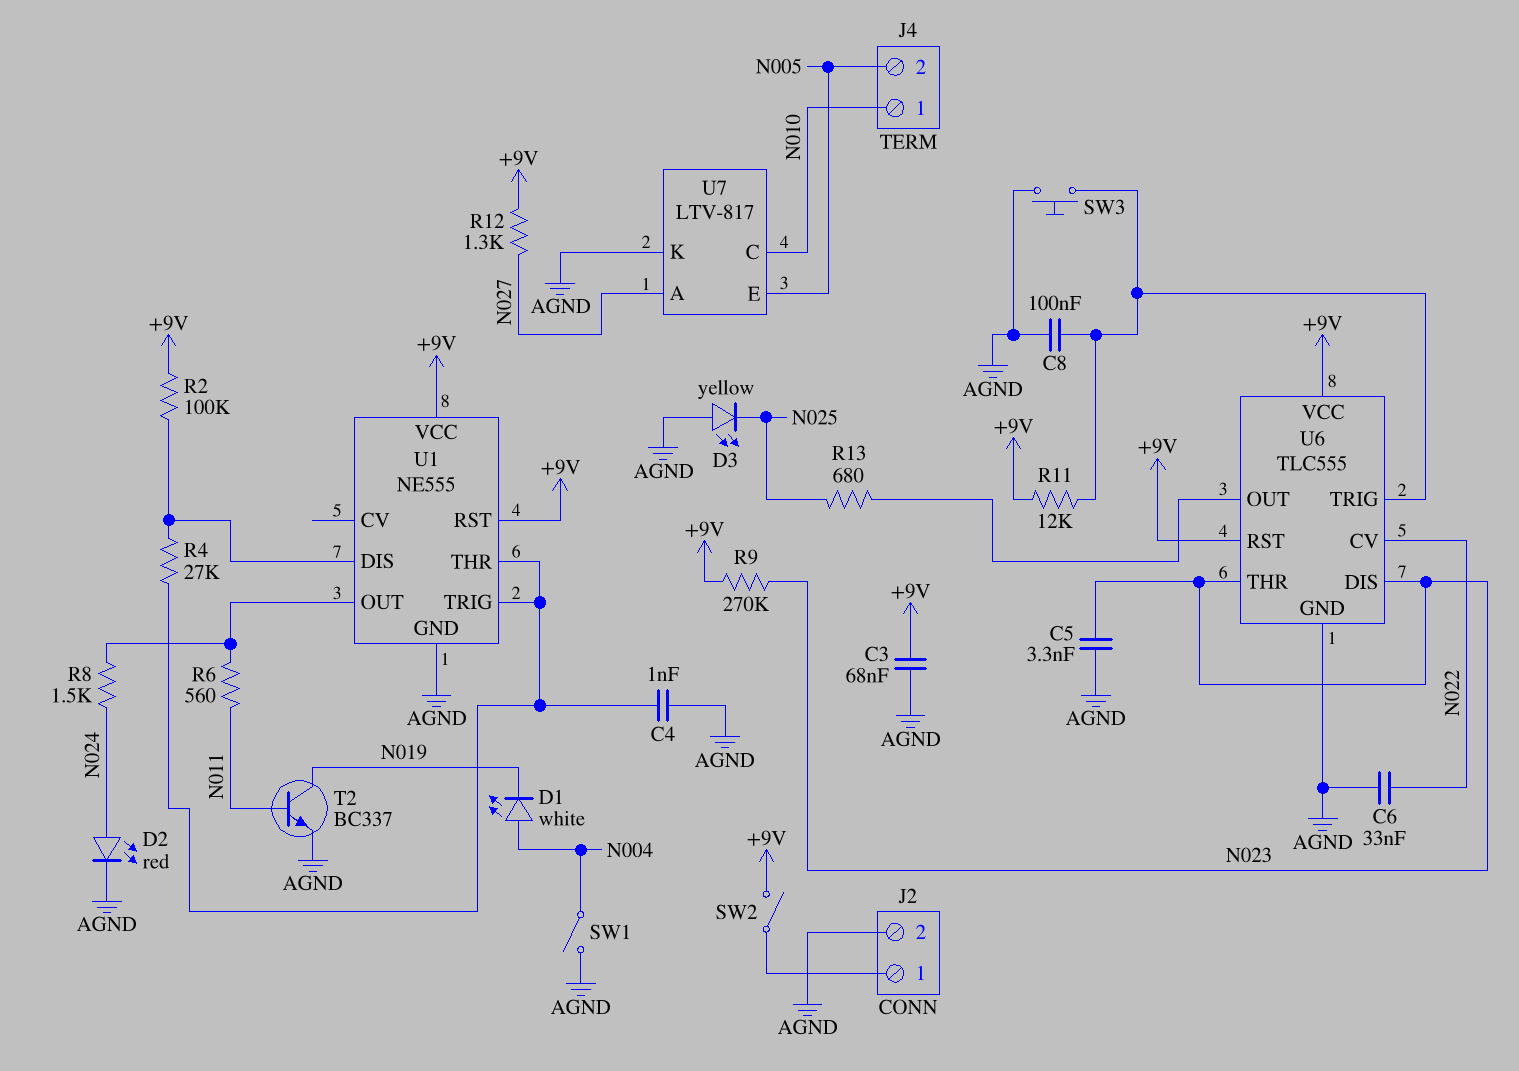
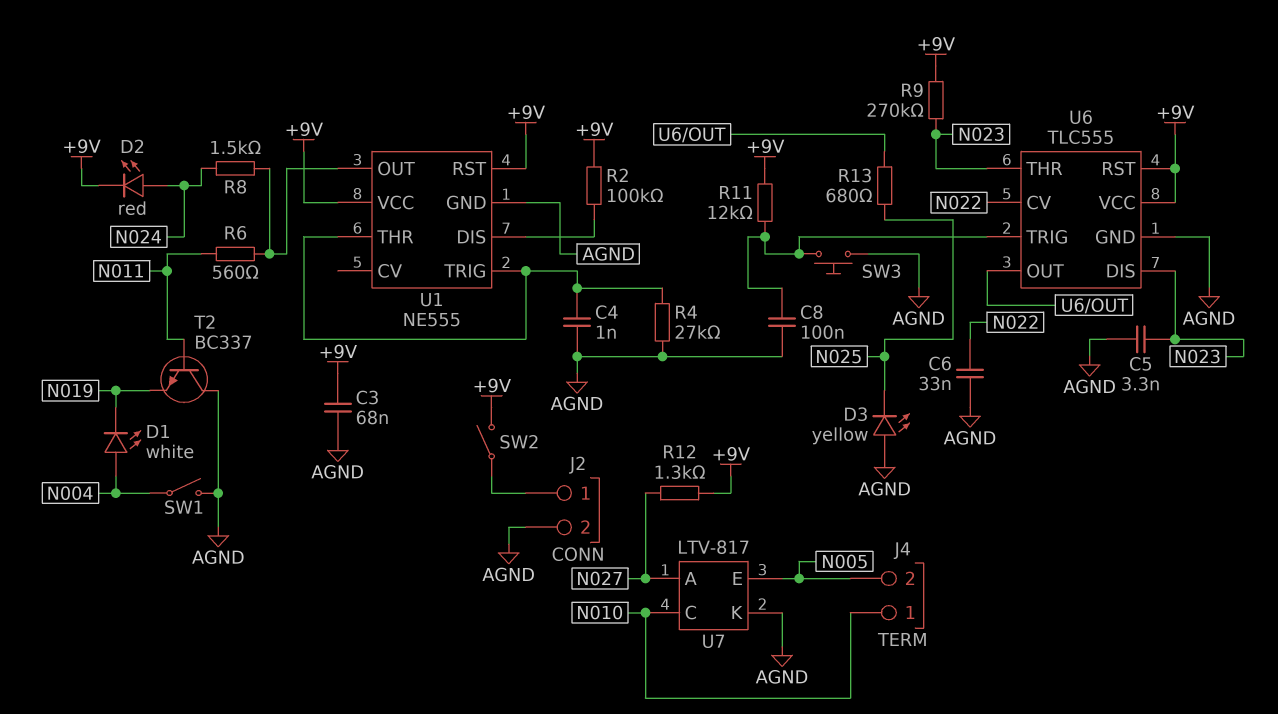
D2: LED red (A N024, K AGND) -> LED red (A N024, K +9V)
R4: 27k (U1/DIS, U1/THR) -> 27k (AGND, U1/THR)
T2: NPN BC337 (B N011, C N019, E AGND) -> NPN BC337 (B N011, C AGND, E N019)

